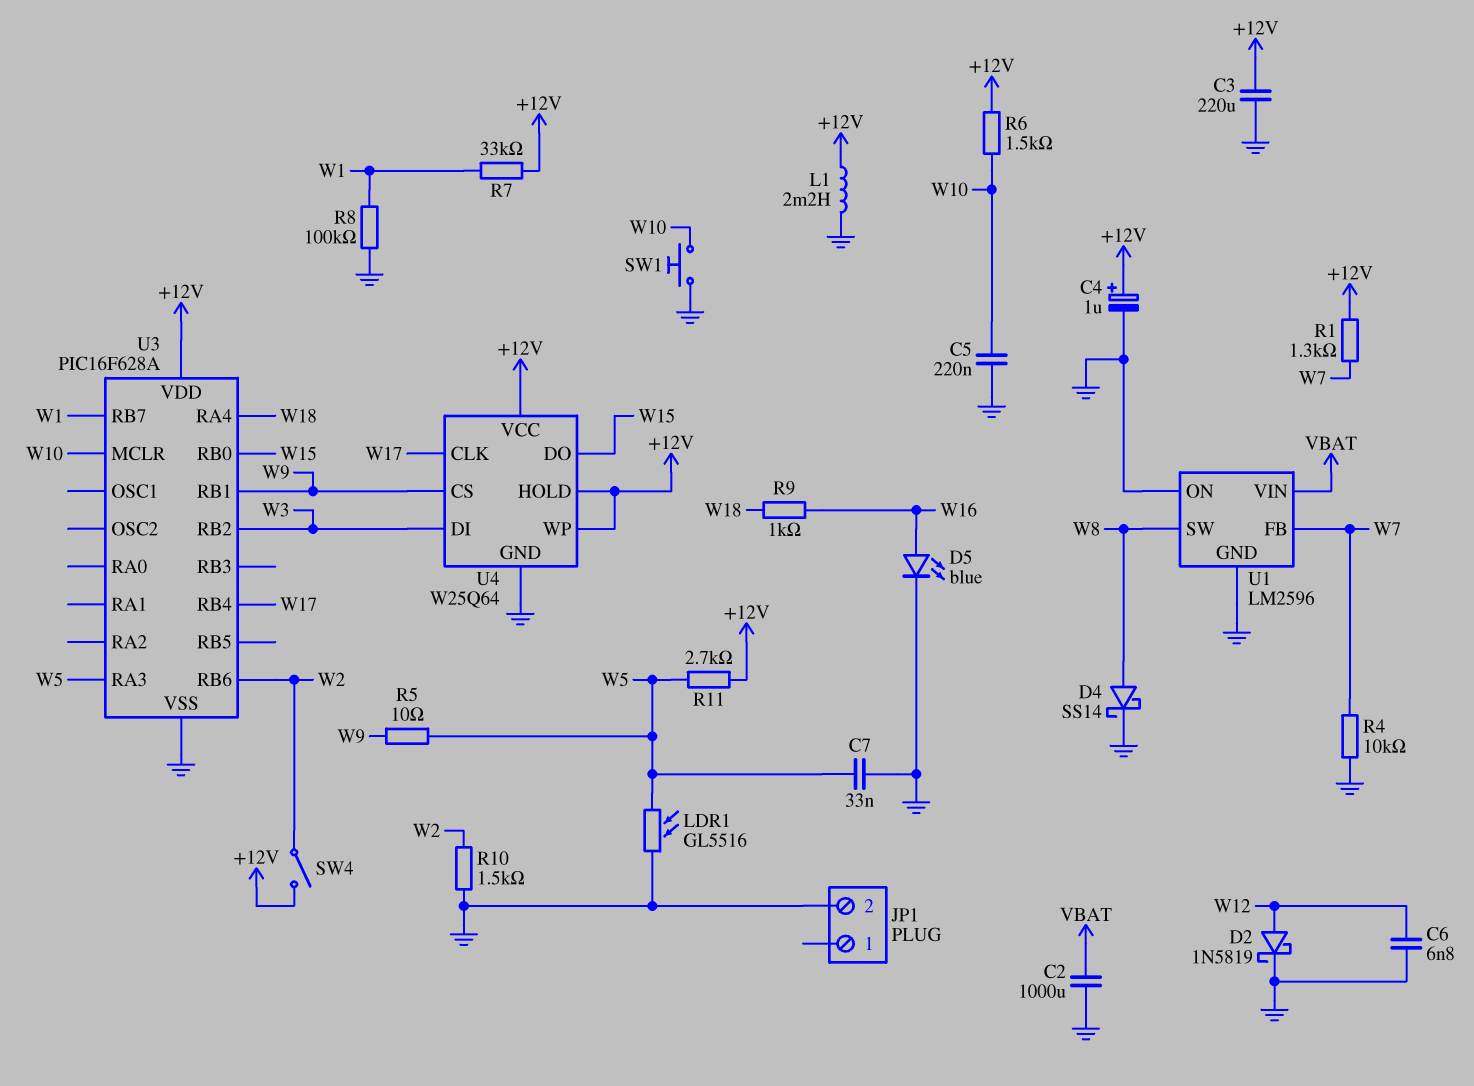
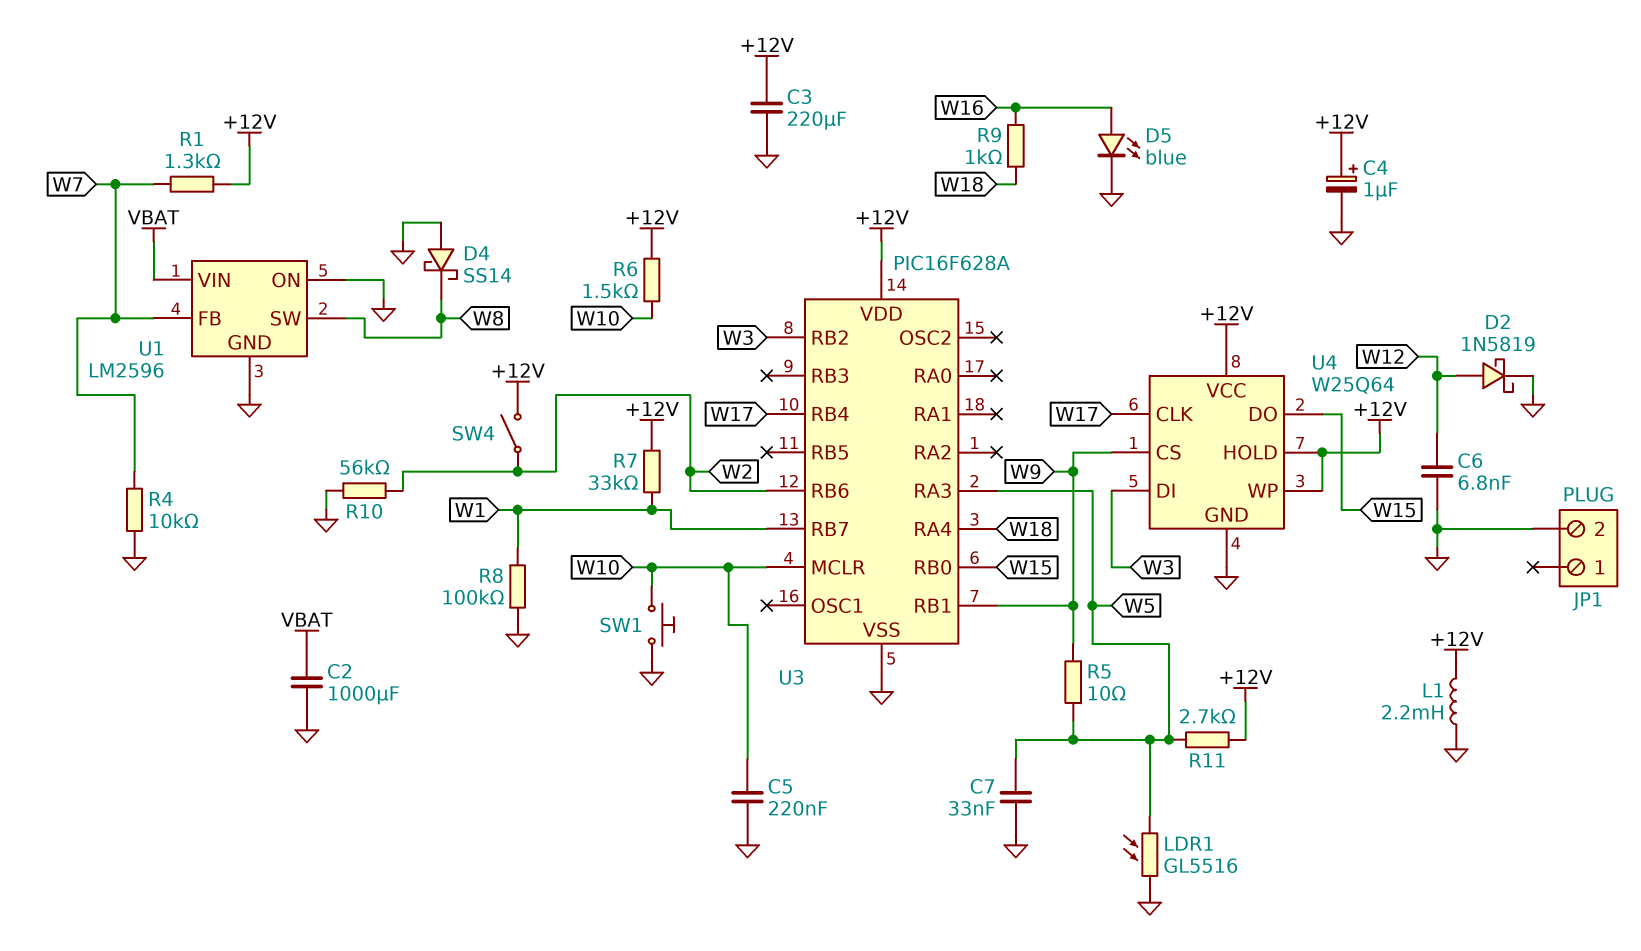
D4: schottky SS14 (A W8, K GND) -> schottky SS14 (A GND, K W8)
R10: 1.5k (GND, W2) -> 56k (GND, W2)

